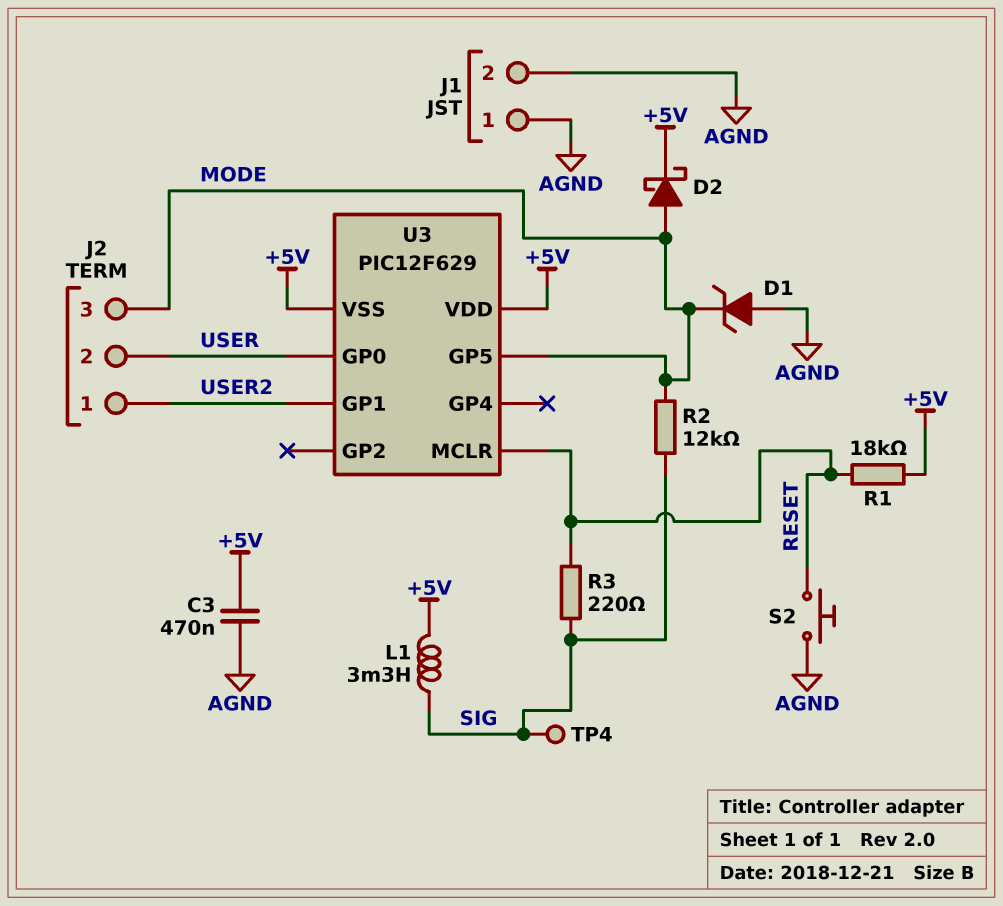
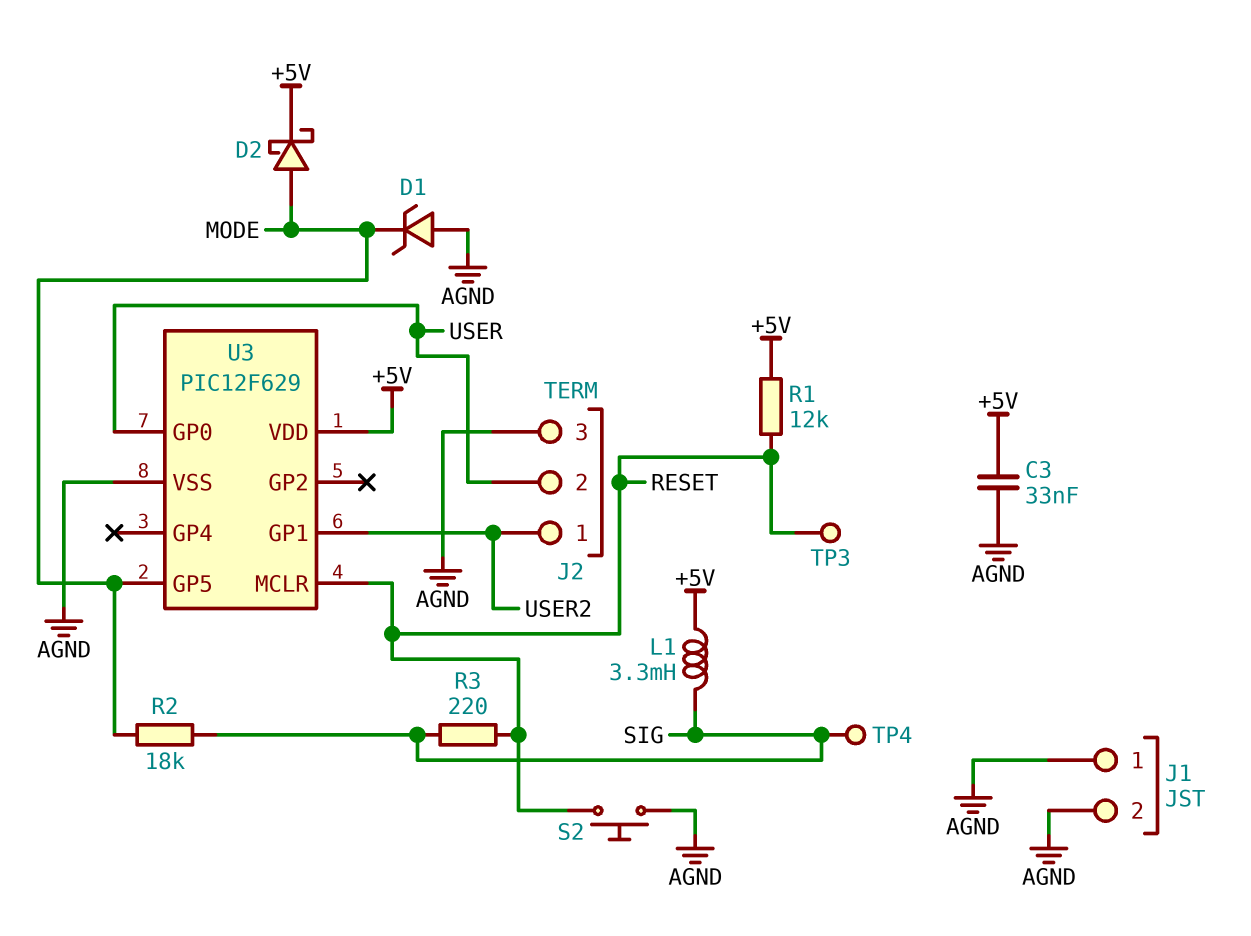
C3: 470nF (+5V, AGND) -> 33nF (+5V, AGND)
J2 pin 3: MODE -> AGND
R1: 18k (+5V, RESET) -> 12k (+5V, RESET)
R2: 12k (MODE, SIG) -> 18k (MODE, SIG)
TP3: none -> test point (RESET)
U3 pin VSS: +5V -> AGND

